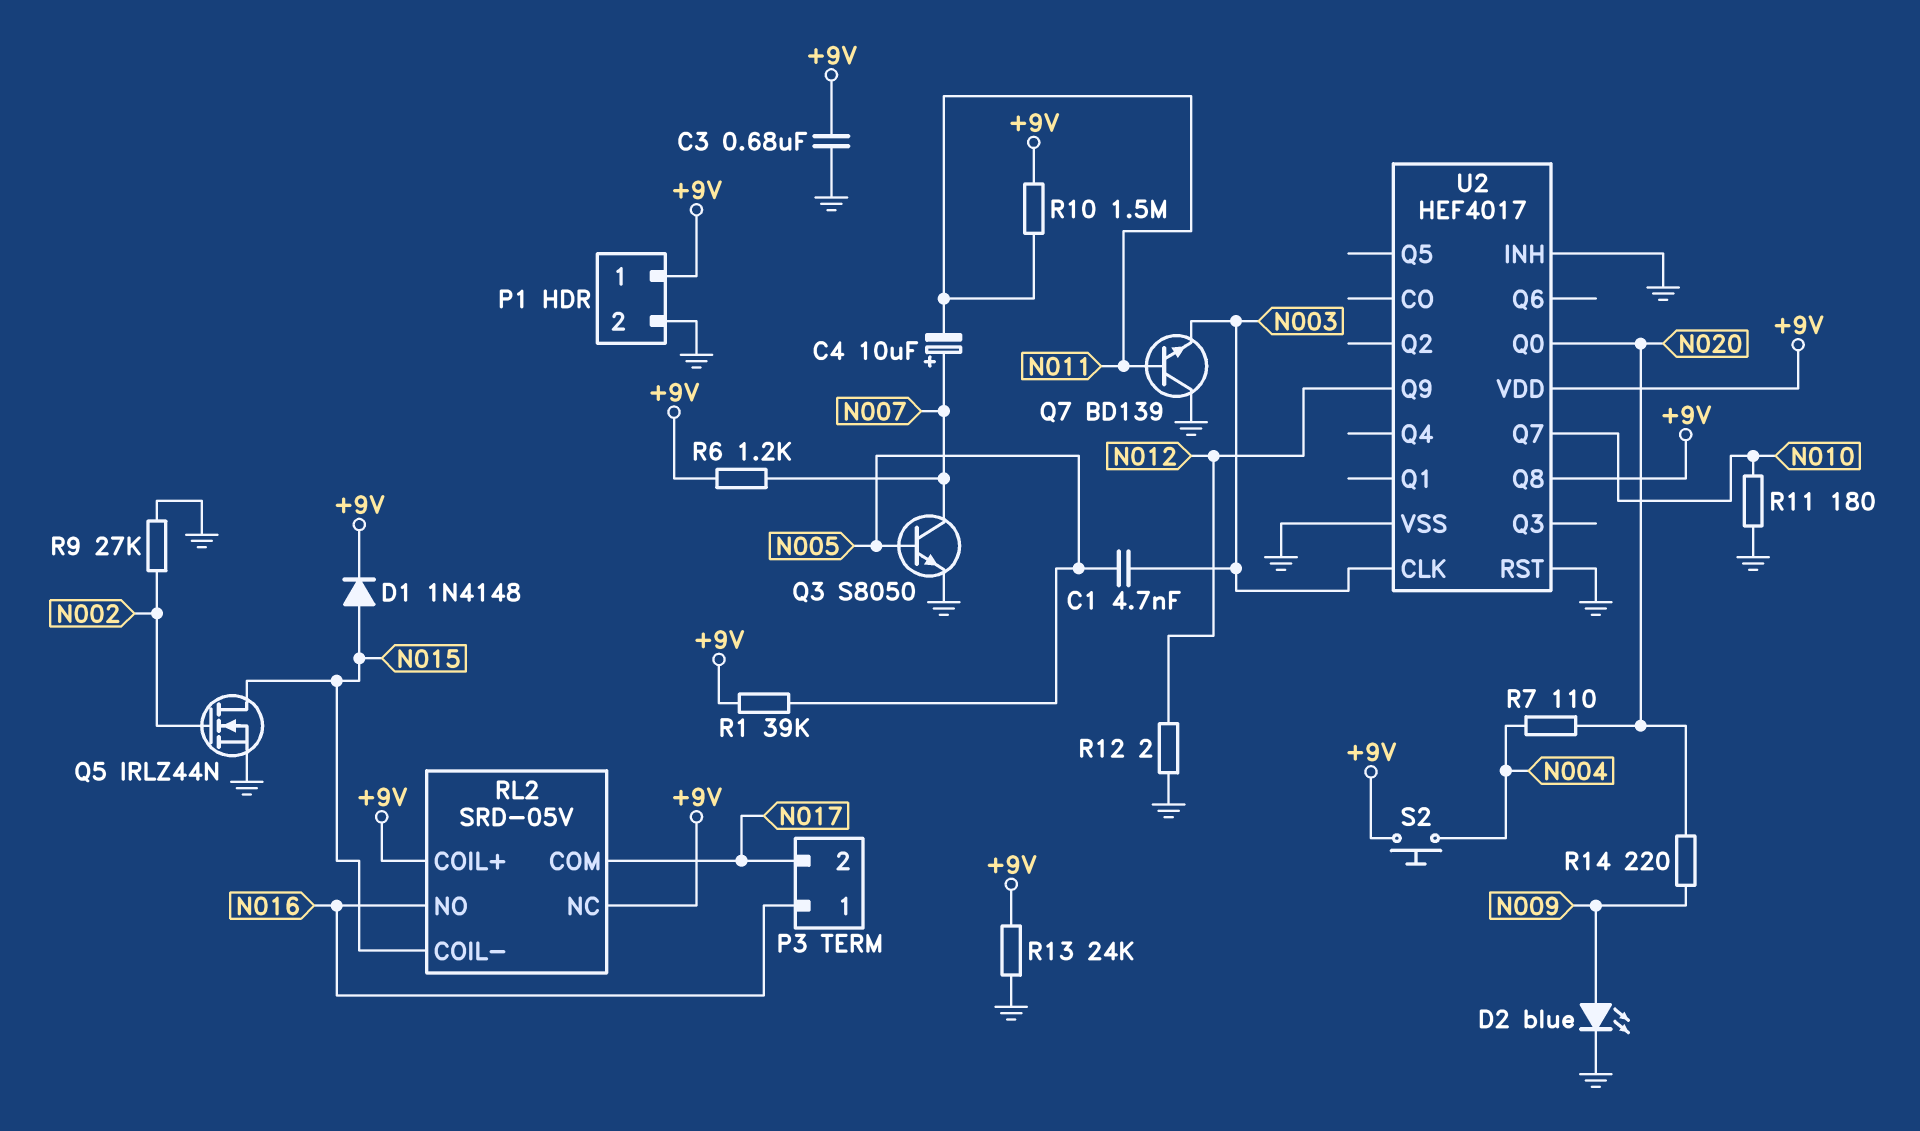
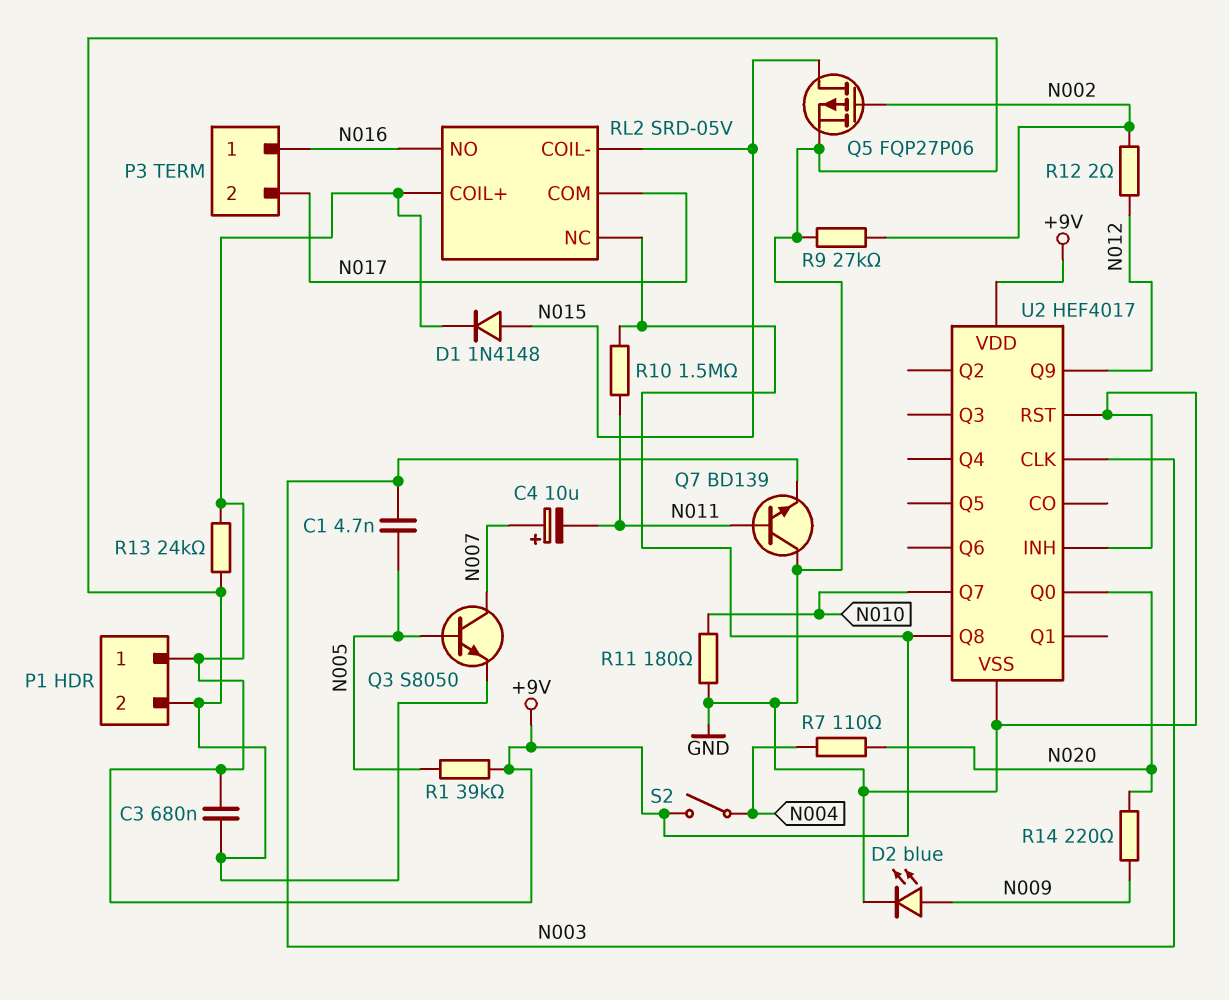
Q5: NMOS IRLZ44N (G N002, D N015, S GND) -> PMOS FQP27P06 (G N002, D N015, S GND)
R6: 1.2k (+9V, N007) -> none
R12: 2 (GND, N012) -> 2 (N002, N012)
S2: button (+9V, N004) -> switch (+9V, N004)

